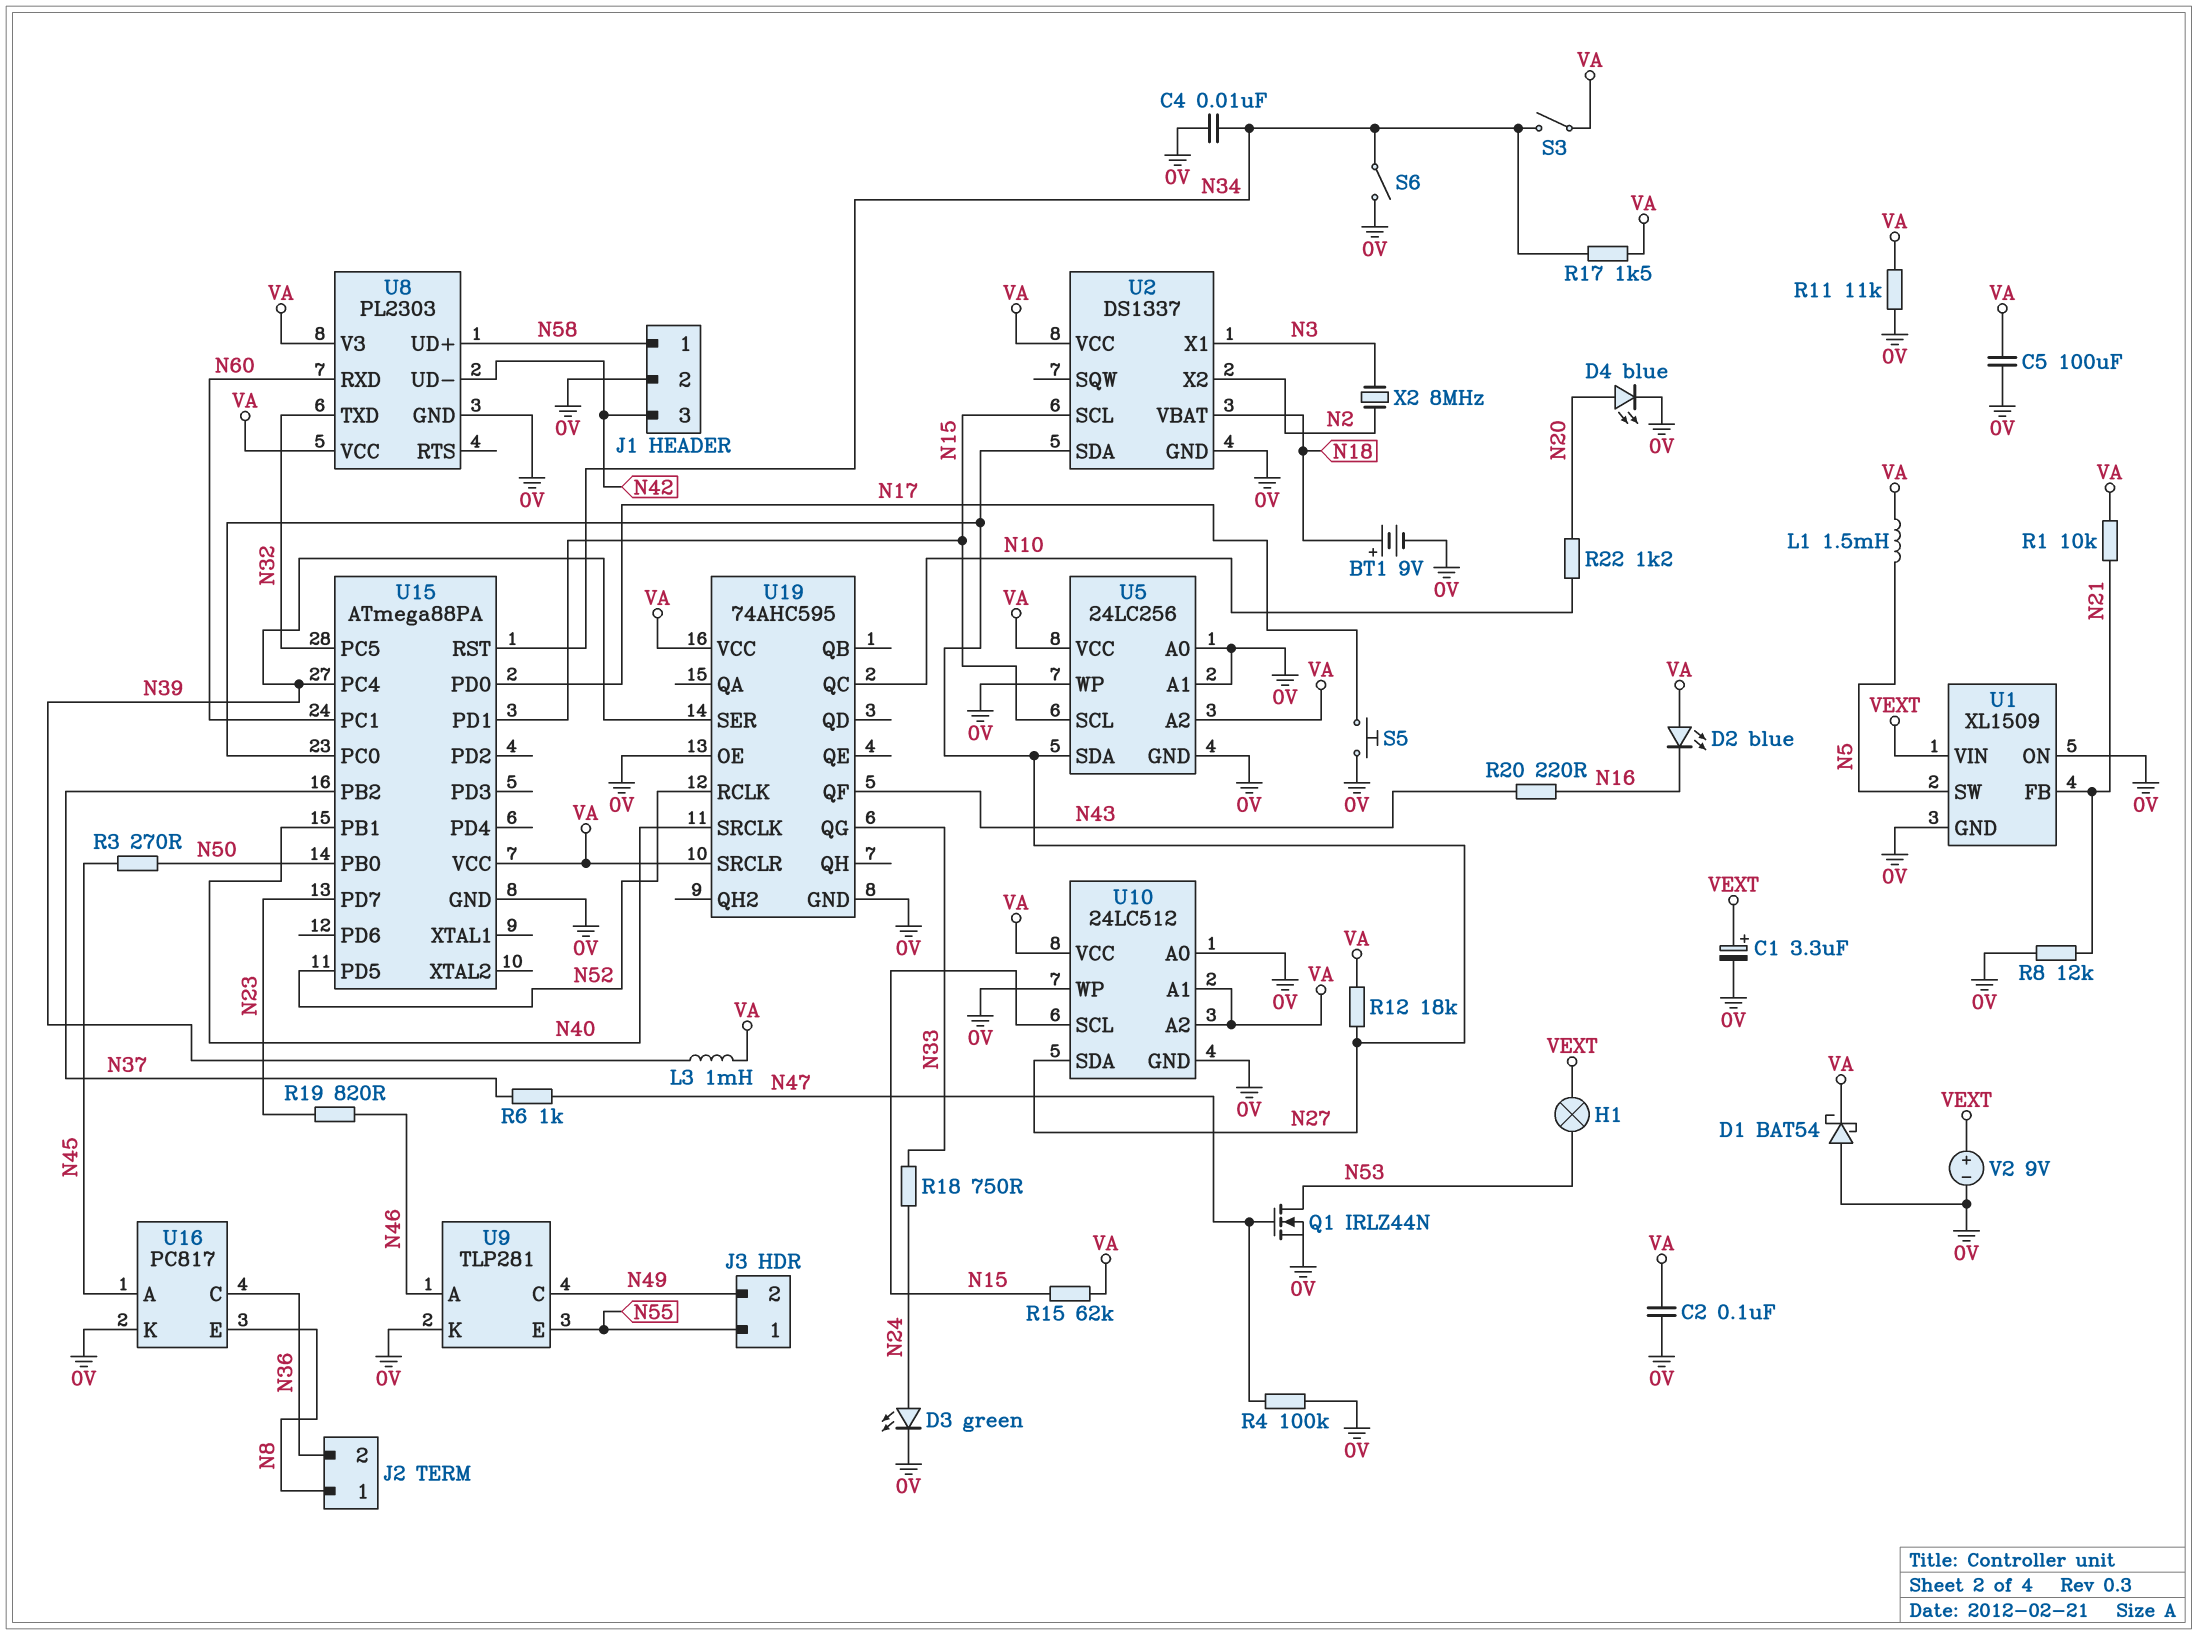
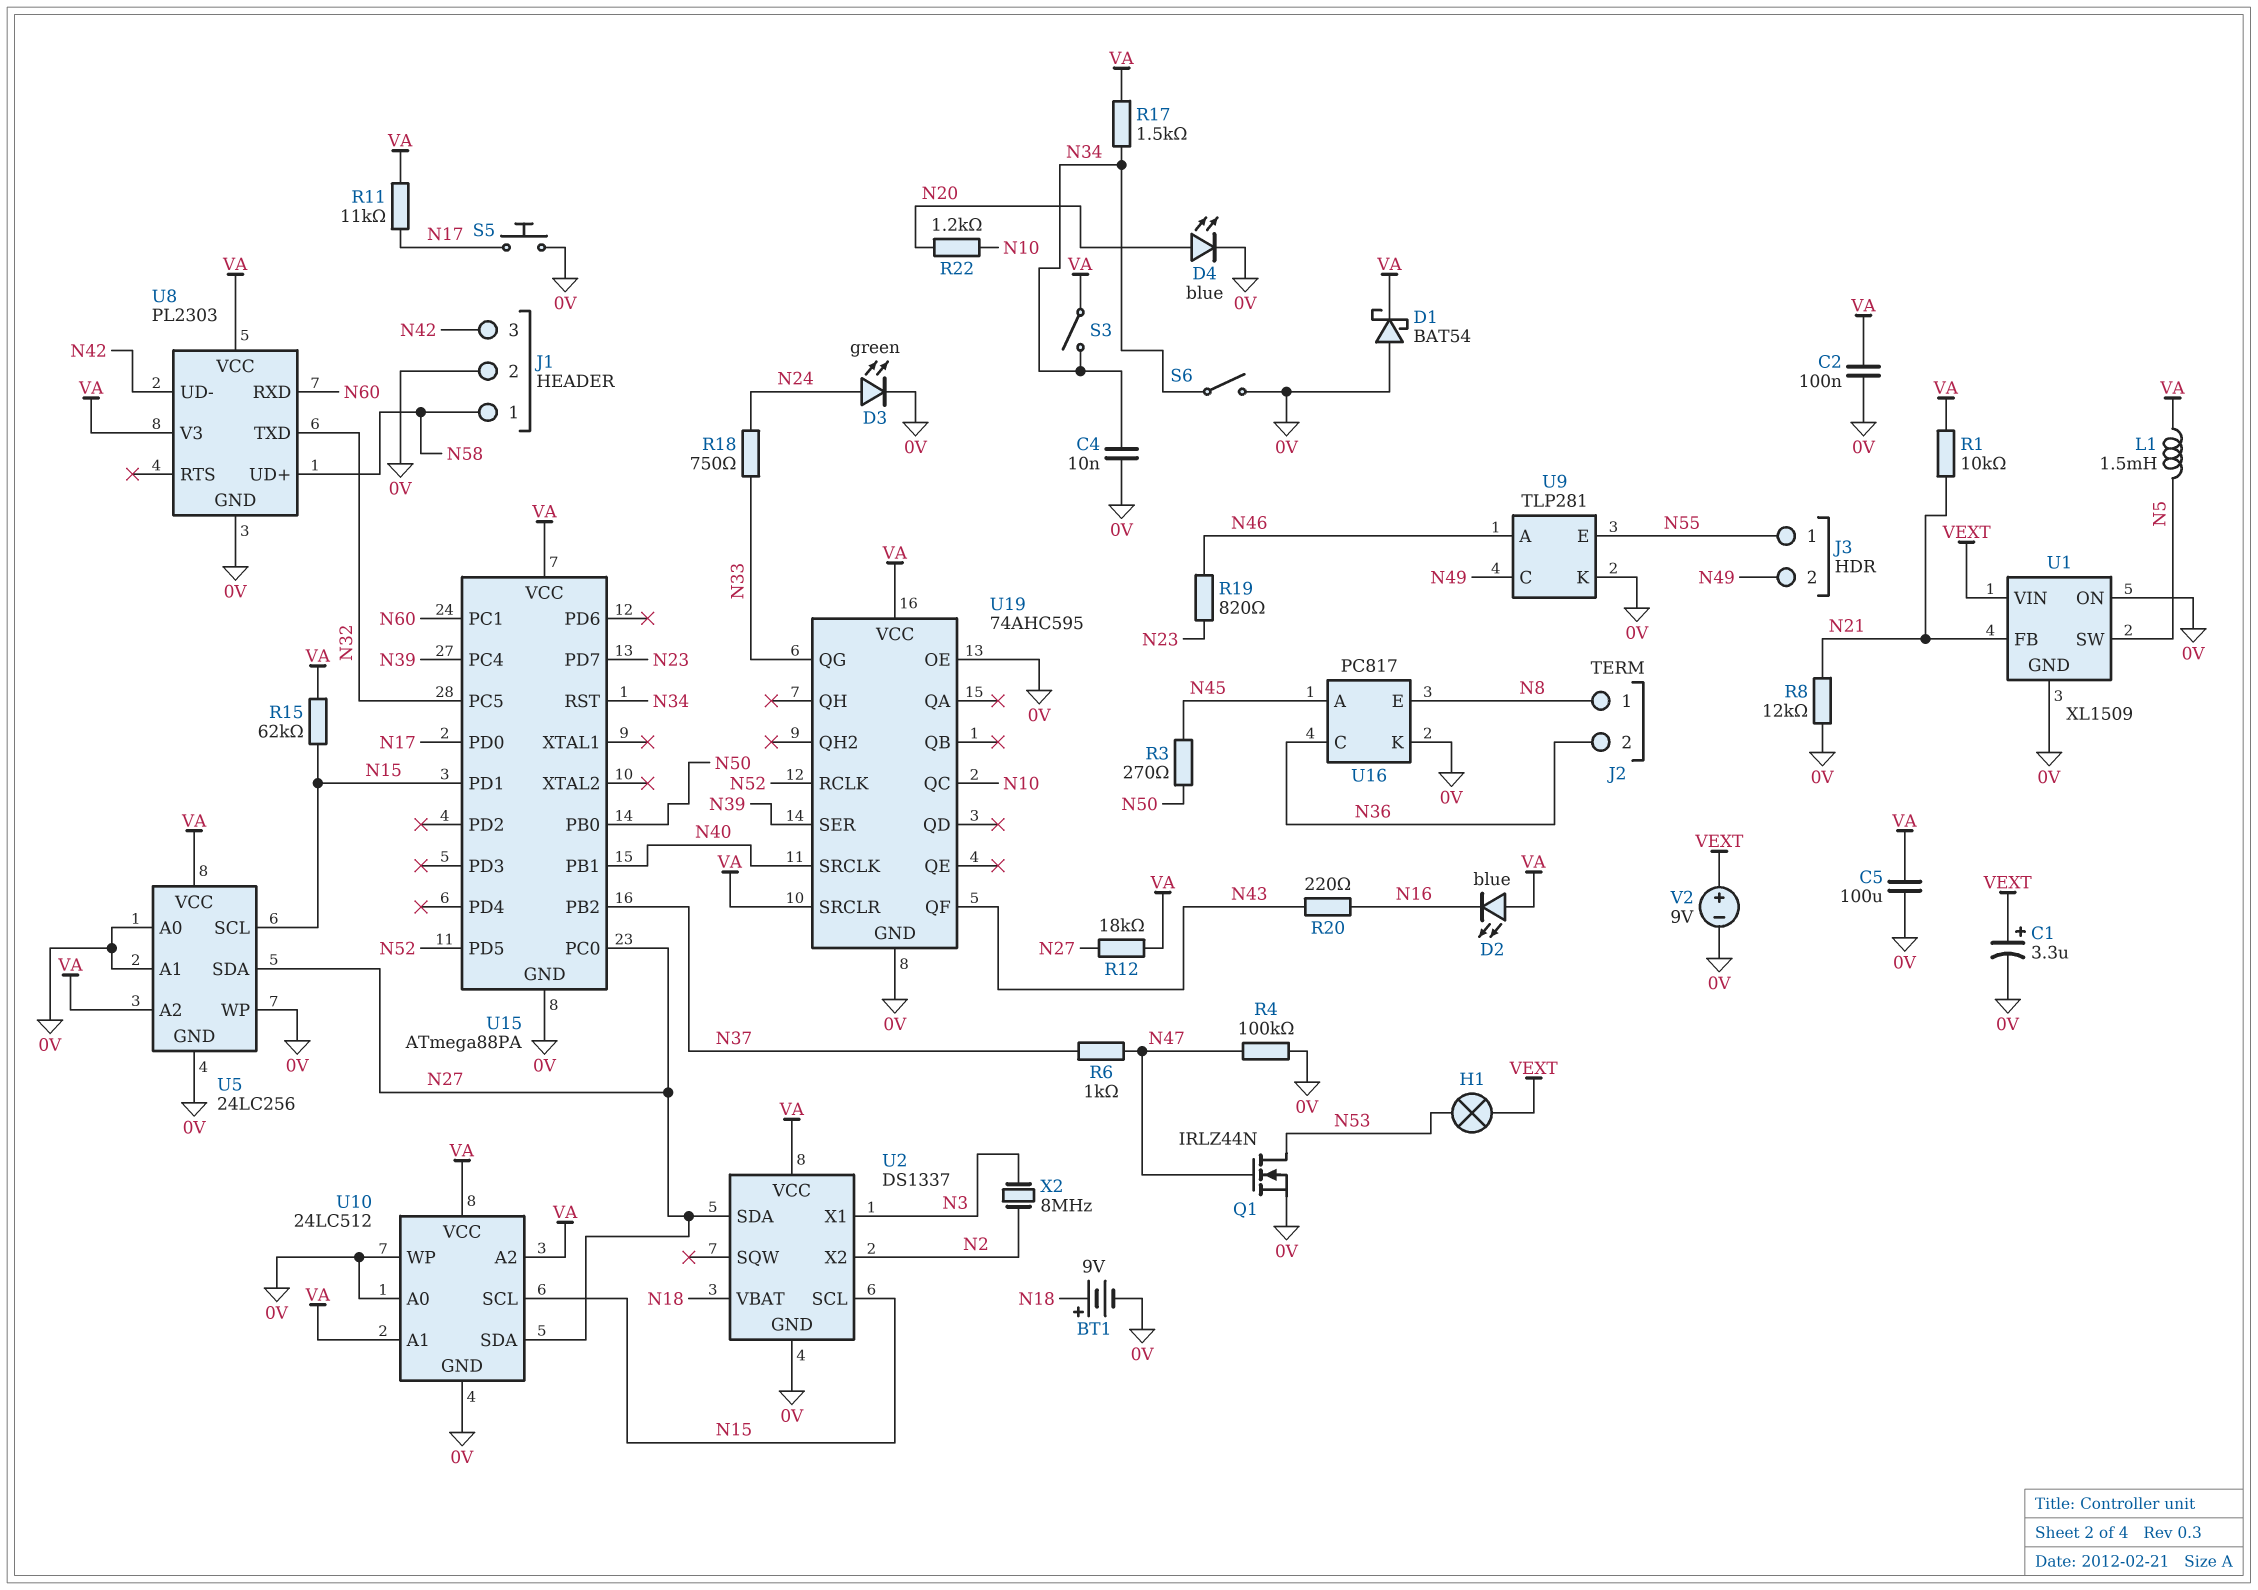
L3: 1mH (N39, VA) -> none
R11: 11k (0V, VA) -> 11k (N17, VA)

